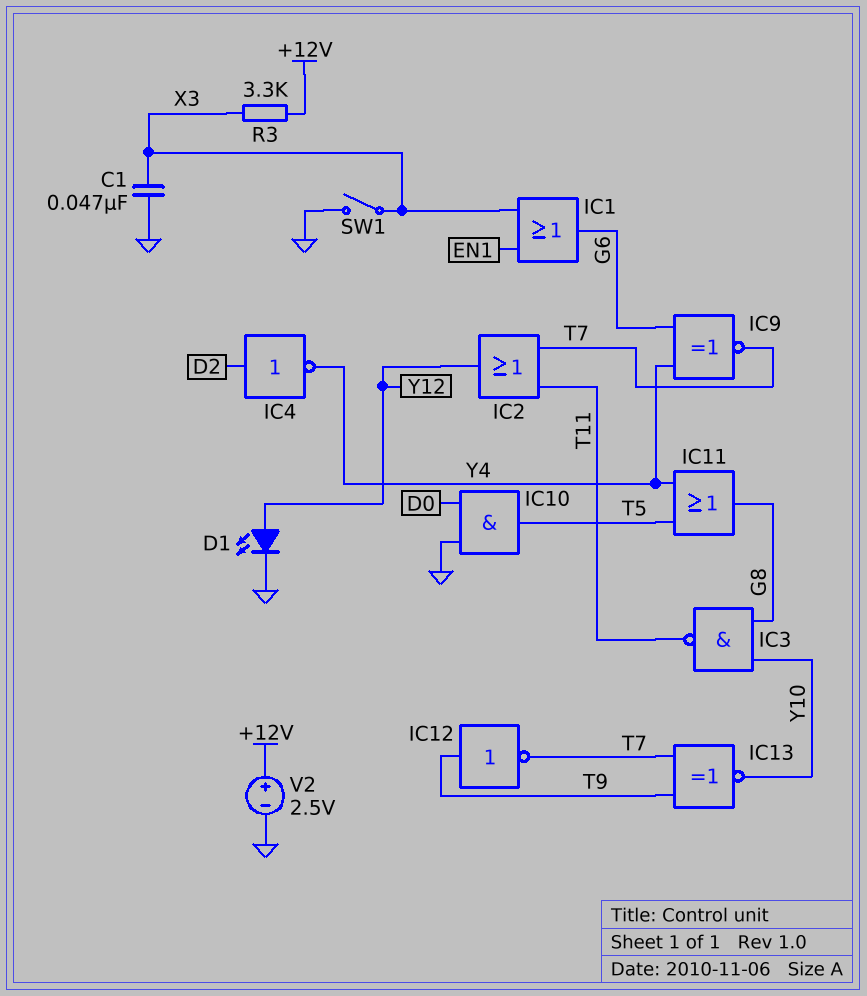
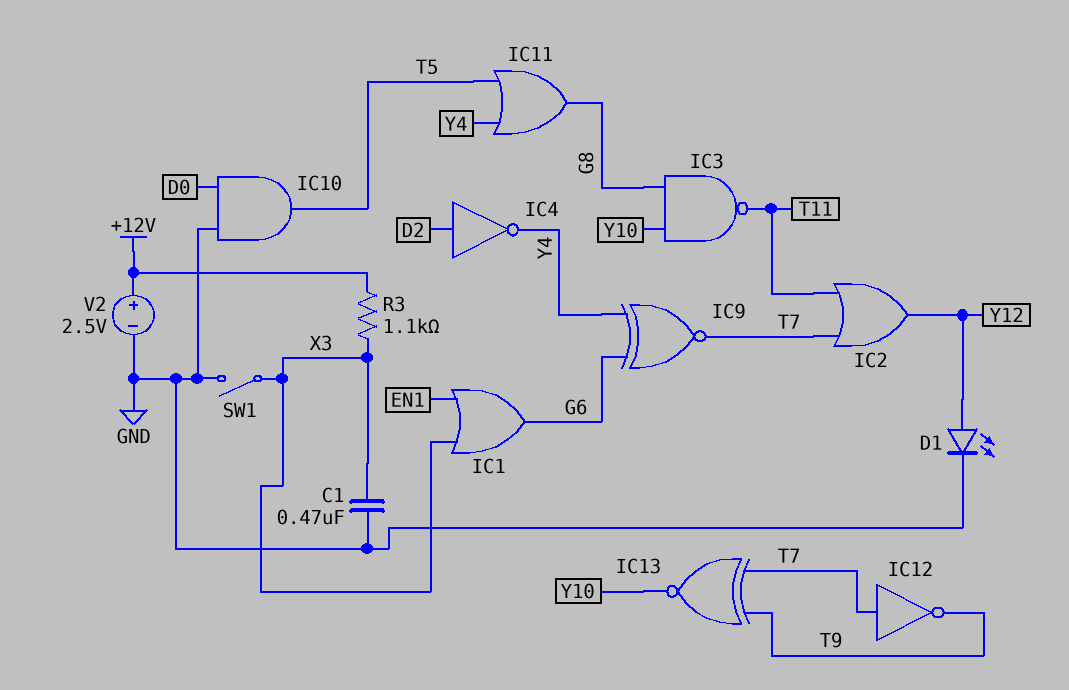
C1: 47nF (GND, X3) -> 470nF (GND, X3)
IC12: NOT (in T9, out T7) -> NOT (in T7, out T9)
R3: 3.3k (+12V, X3) -> 1.1k (+12V, X3)

